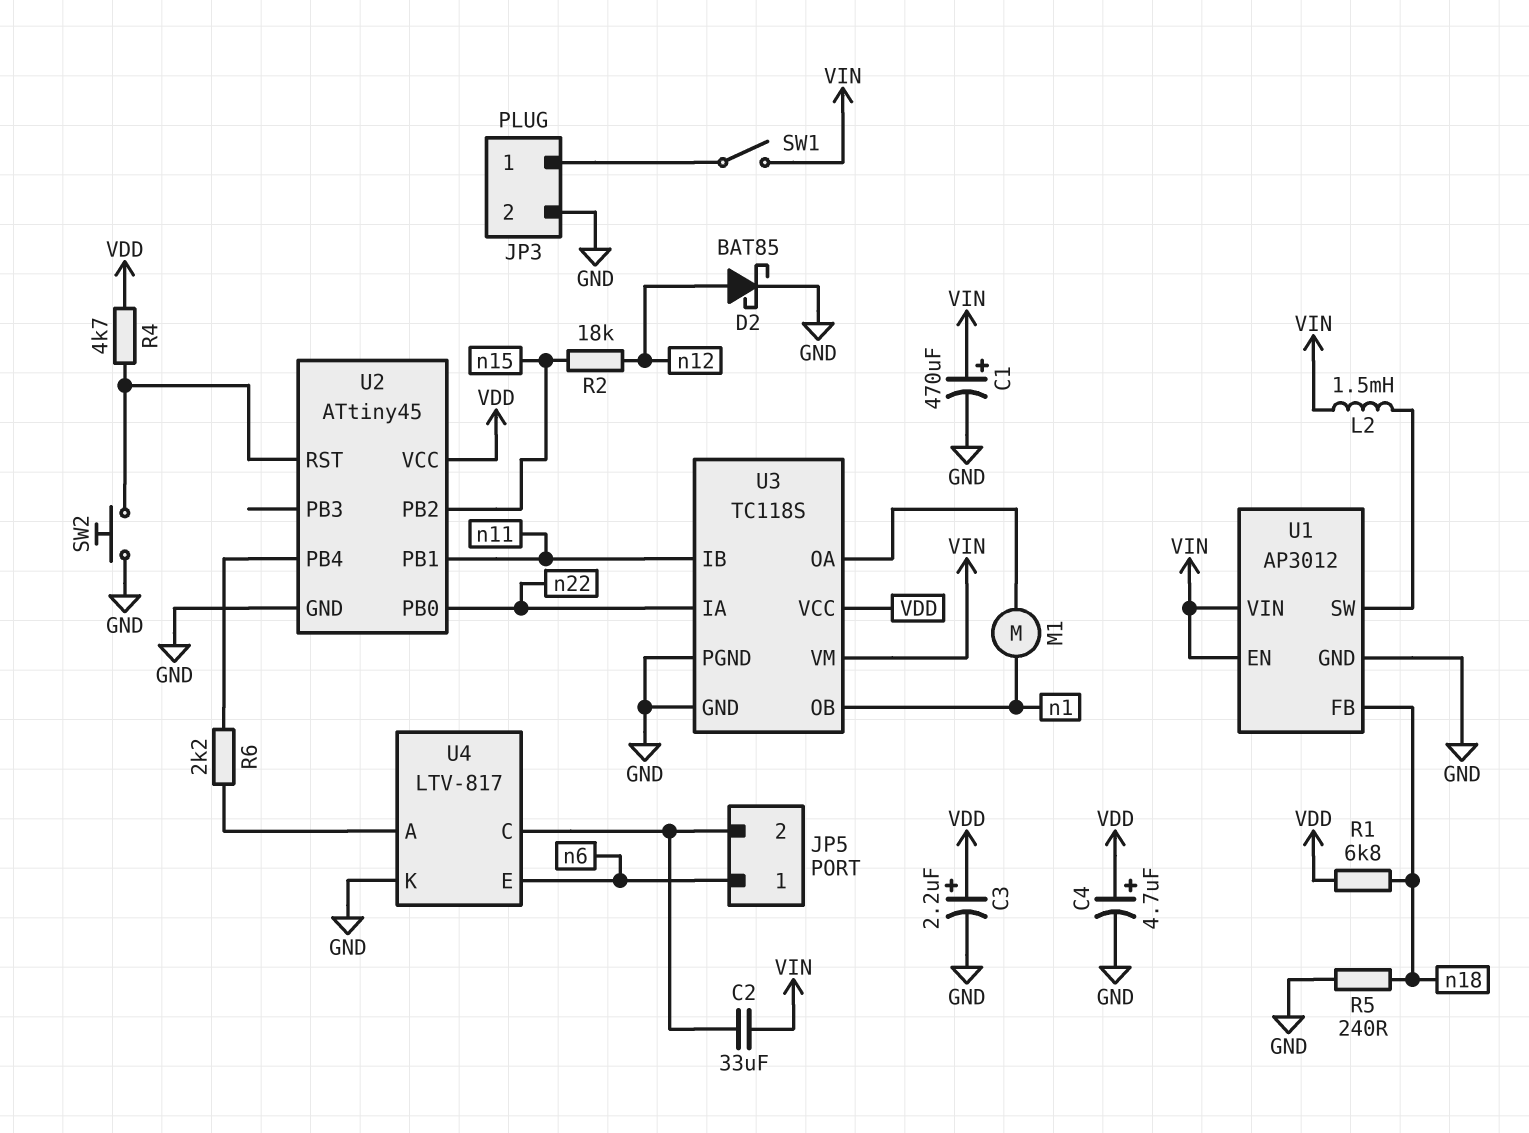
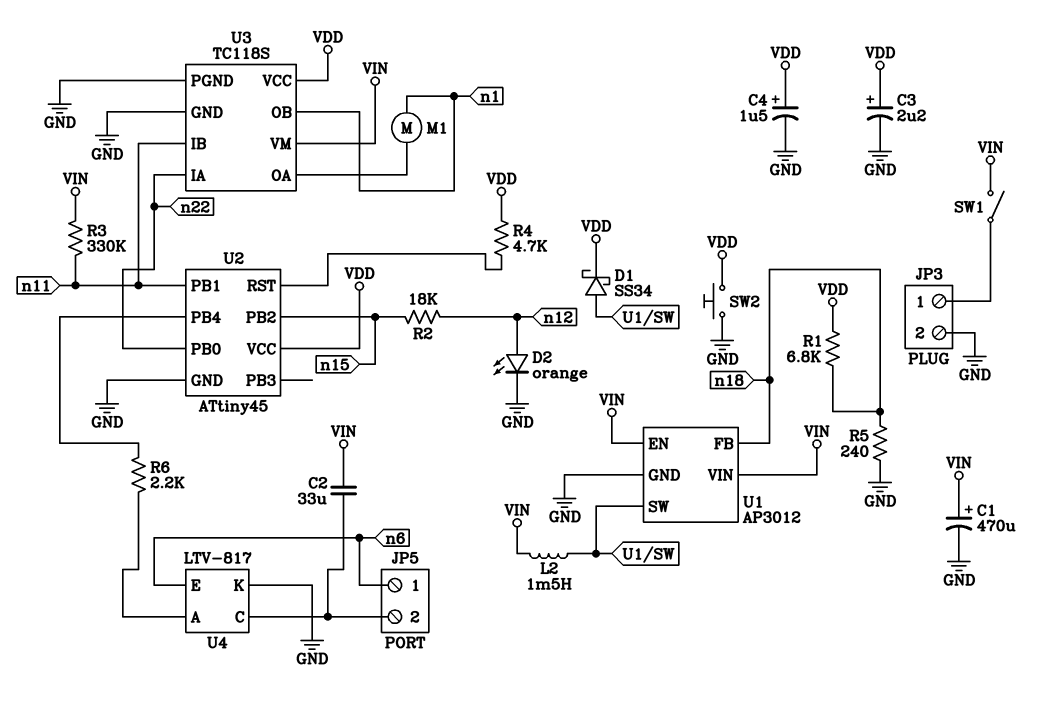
C4: 4.7uF (plus VDD, minus GND) -> 1.5uF (plus VDD, minus GND)
D1: none -> schottky SS34 (A U1/SW, K VDD)
D2: schottky BAT85 (A n12, K GND) -> LED orange (A n12, K GND)
R3: none -> 330k (VIN, n11)
SW2: button (GND, U2/RST) -> button (GND, VDD)

